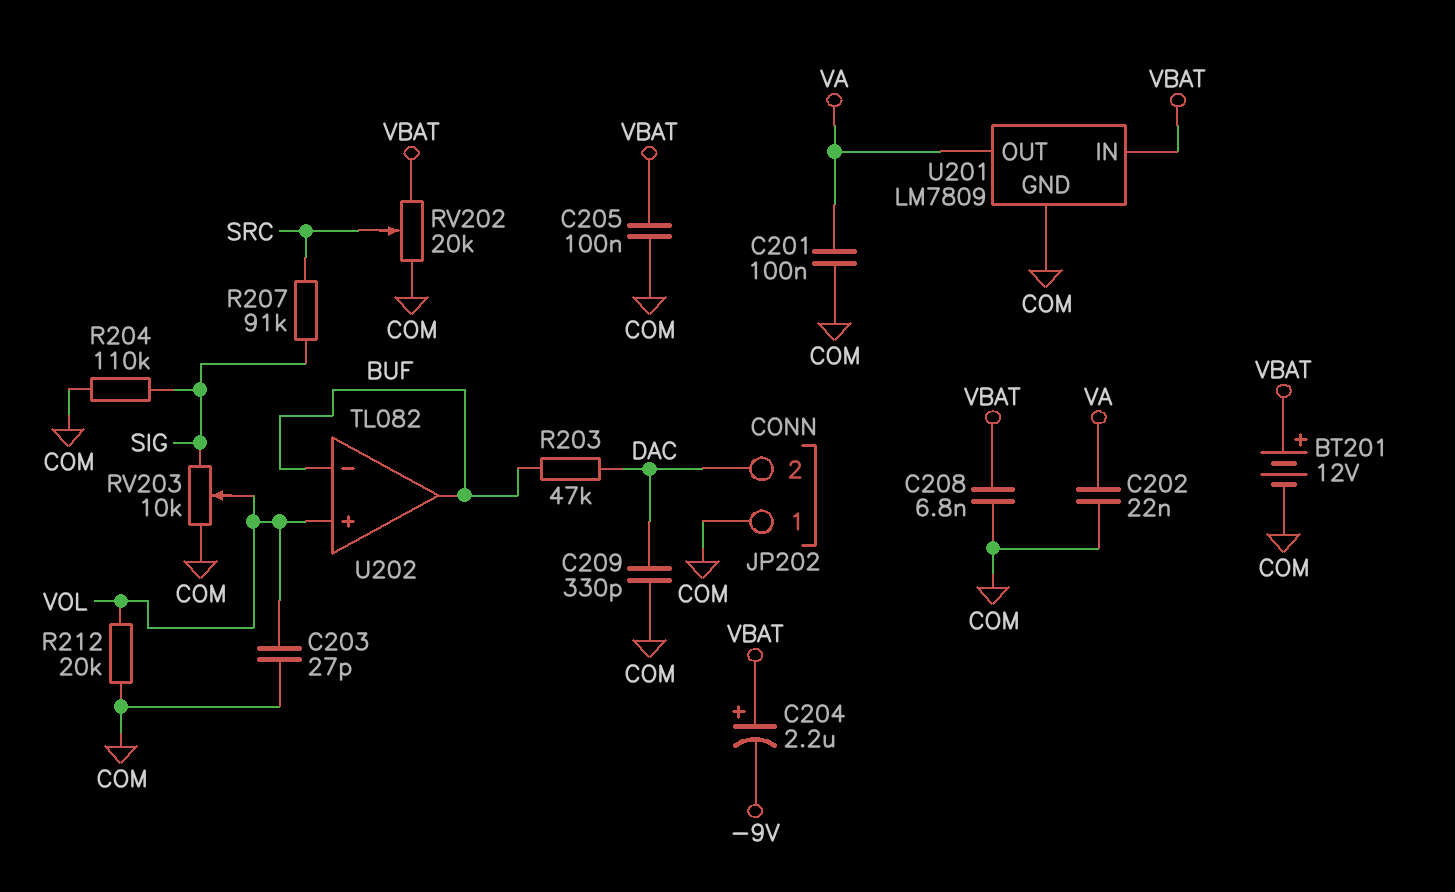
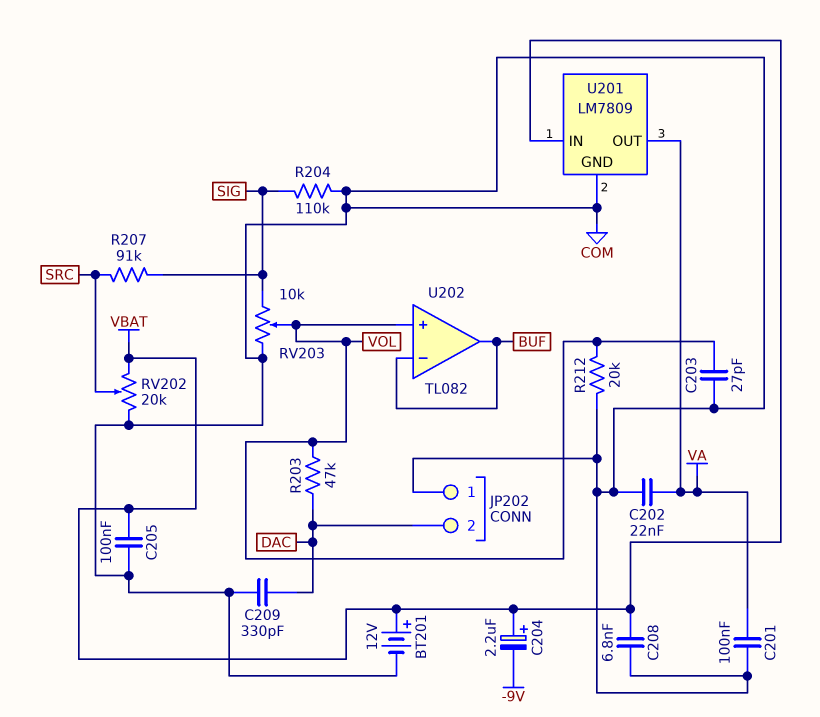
R203: 47k (BUF, DAC) -> 47k (DAC, VOL)

